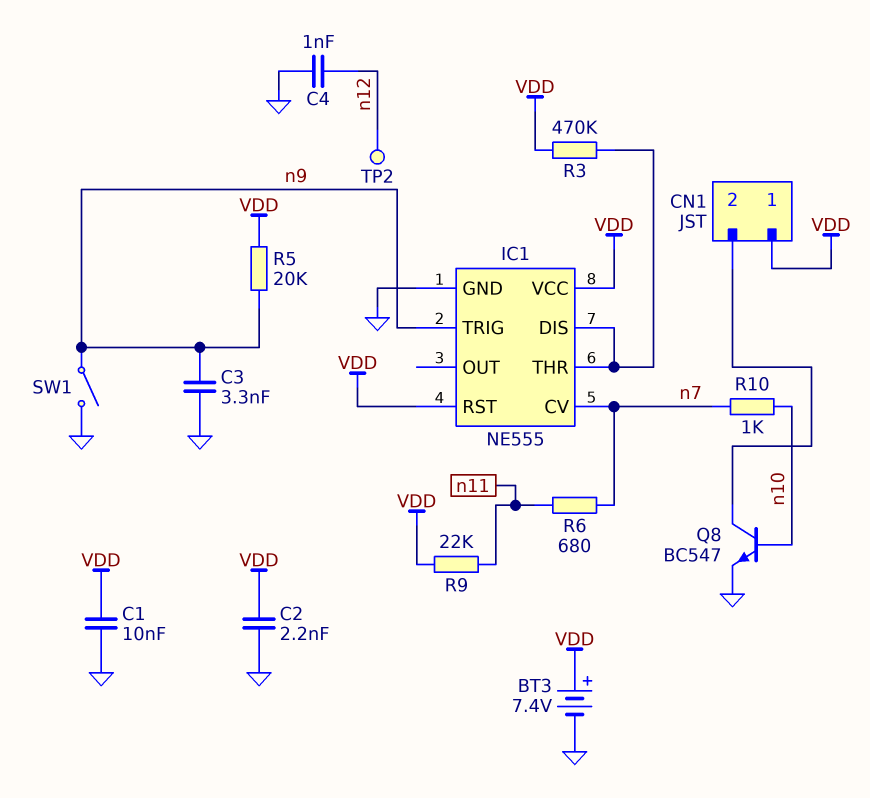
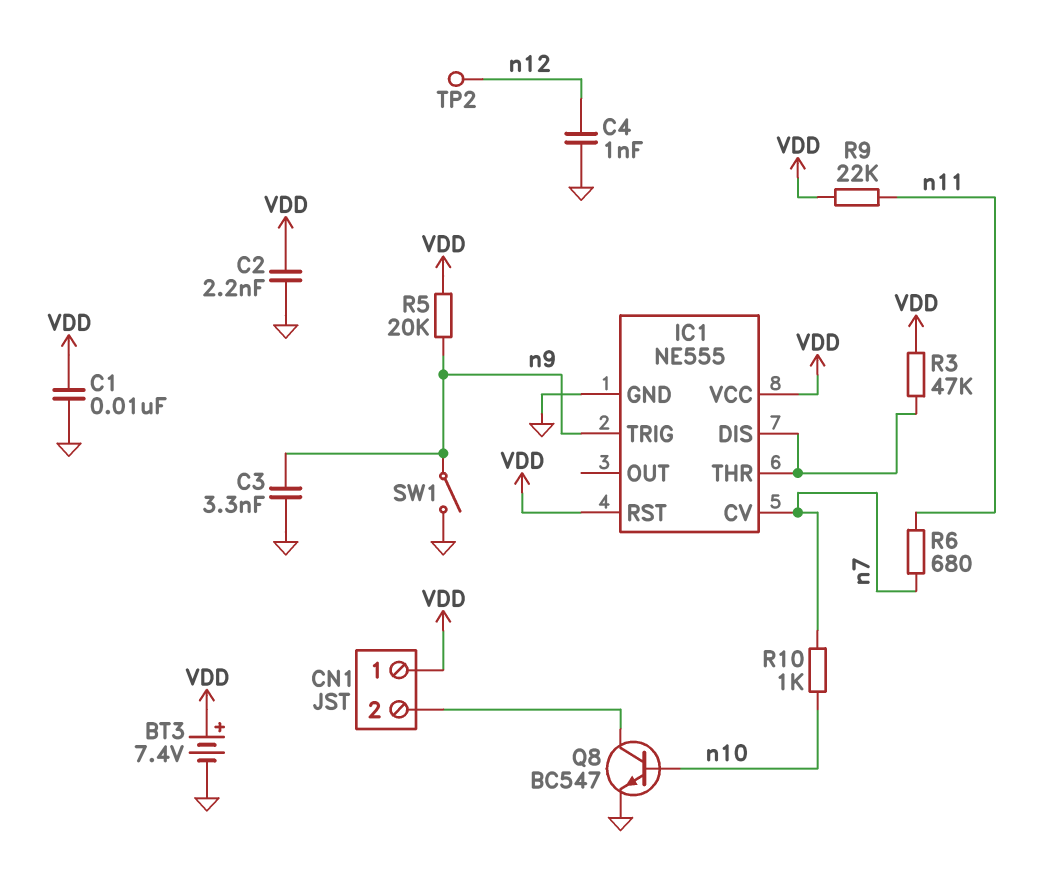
R3: 470k (IC1/DIS, VDD) -> 47k (IC1/DIS, VDD)

